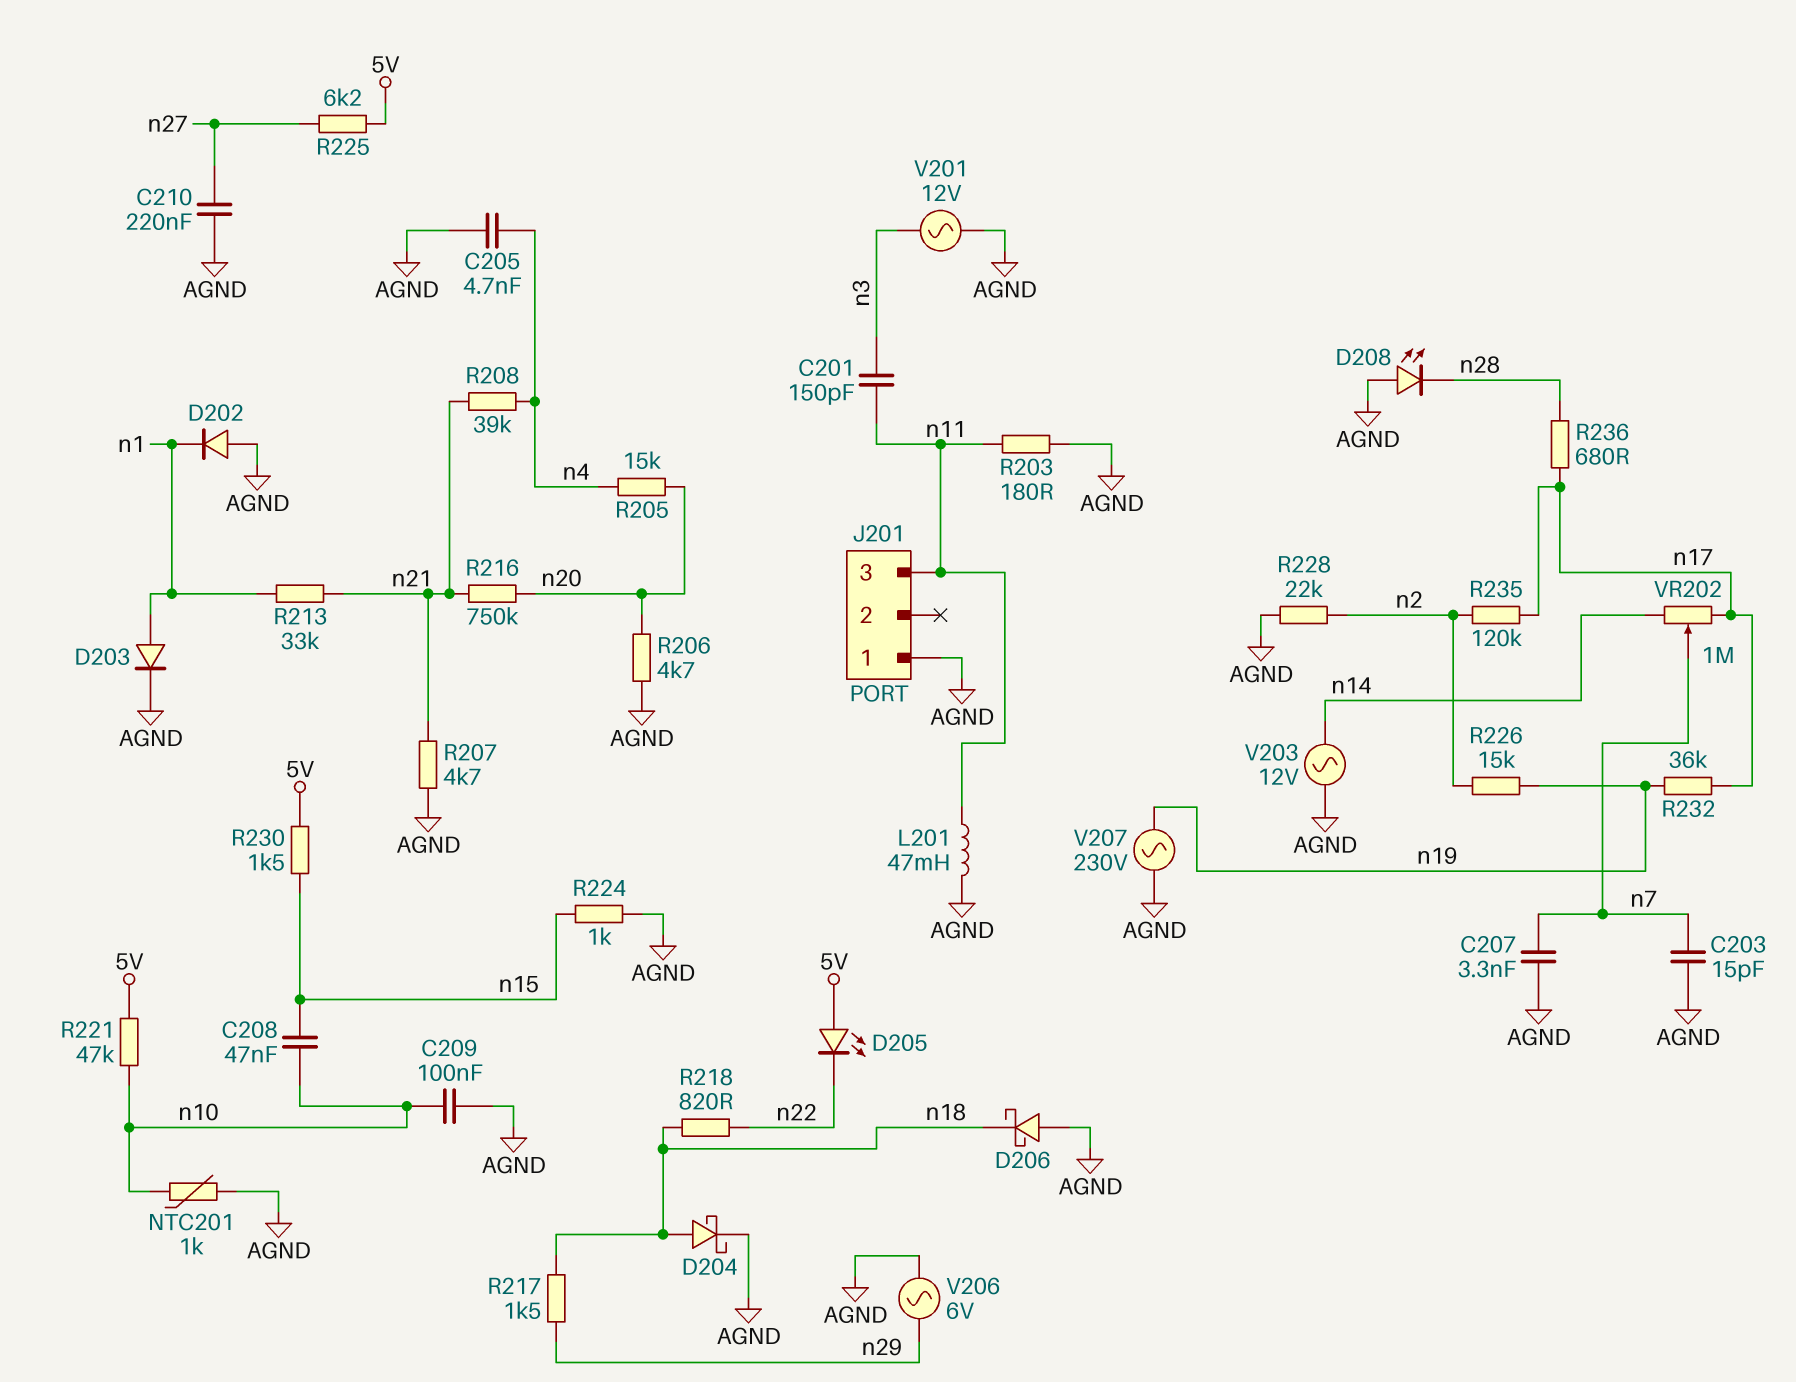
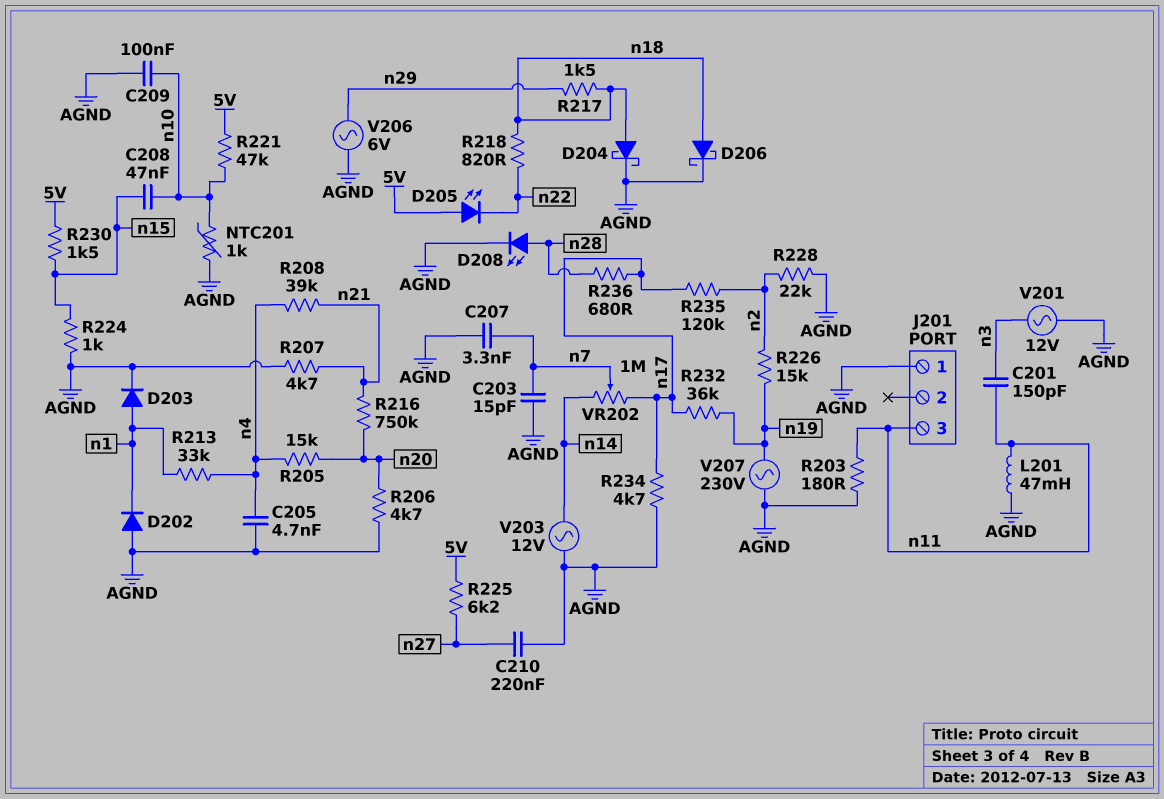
D206: schottky (A AGND, K n18) -> schottky (A n18, K AGND)
D208: LED (A AGND, K n28) -> LED (A n28, K AGND)
R213: 33k (n1, n21) -> 33k (n1, n4)
R234: none -> 4.7k (AGND, n17)

